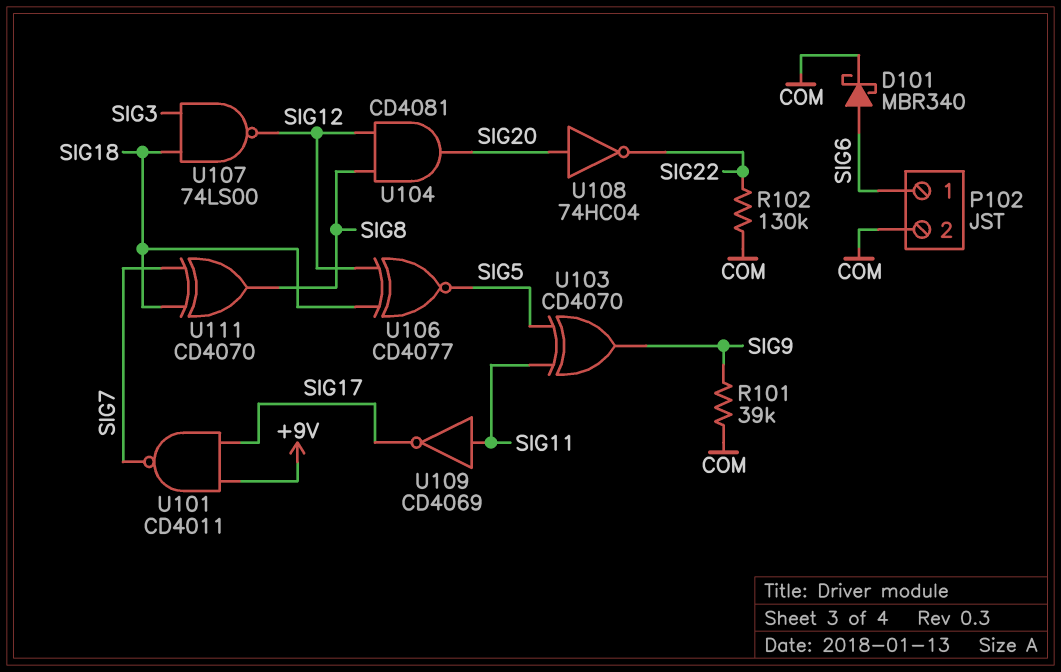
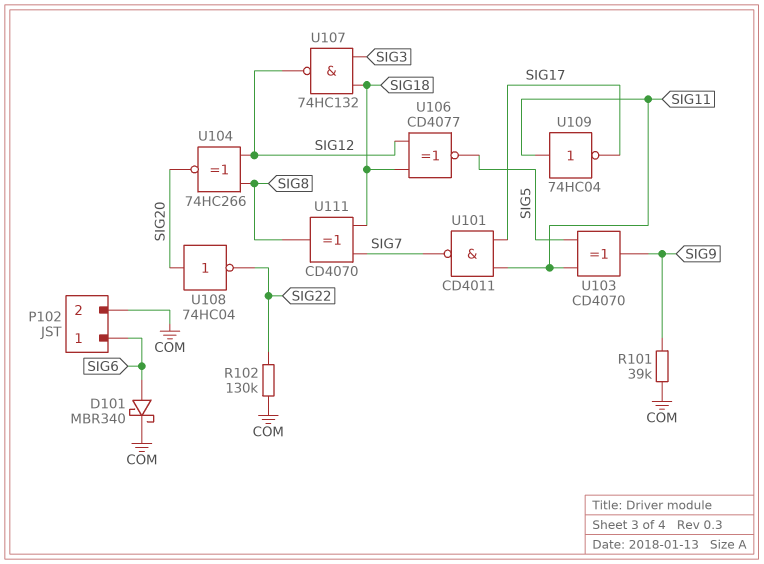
U101: NAND CD4011 (in +9V, in SIG17, out SIG7) -> NAND CD4011 (in SIG11, in SIG17, out SIG7)
U104: AND CD4081 (in SIG8, in SIG12, out SIG20) -> XNOR 74HC266 (in SIG8, in SIG12, out SIG20)
U107: NAND 74LS00 (in SIG3, in SIG18, out SIG12) -> NAND 74HC132 (in SIG3, in SIG18, out SIG12)
U109: NOT CD4069 (in SIG11, out SIG17) -> NOT 74HC04 (in SIG11, out SIG17)

